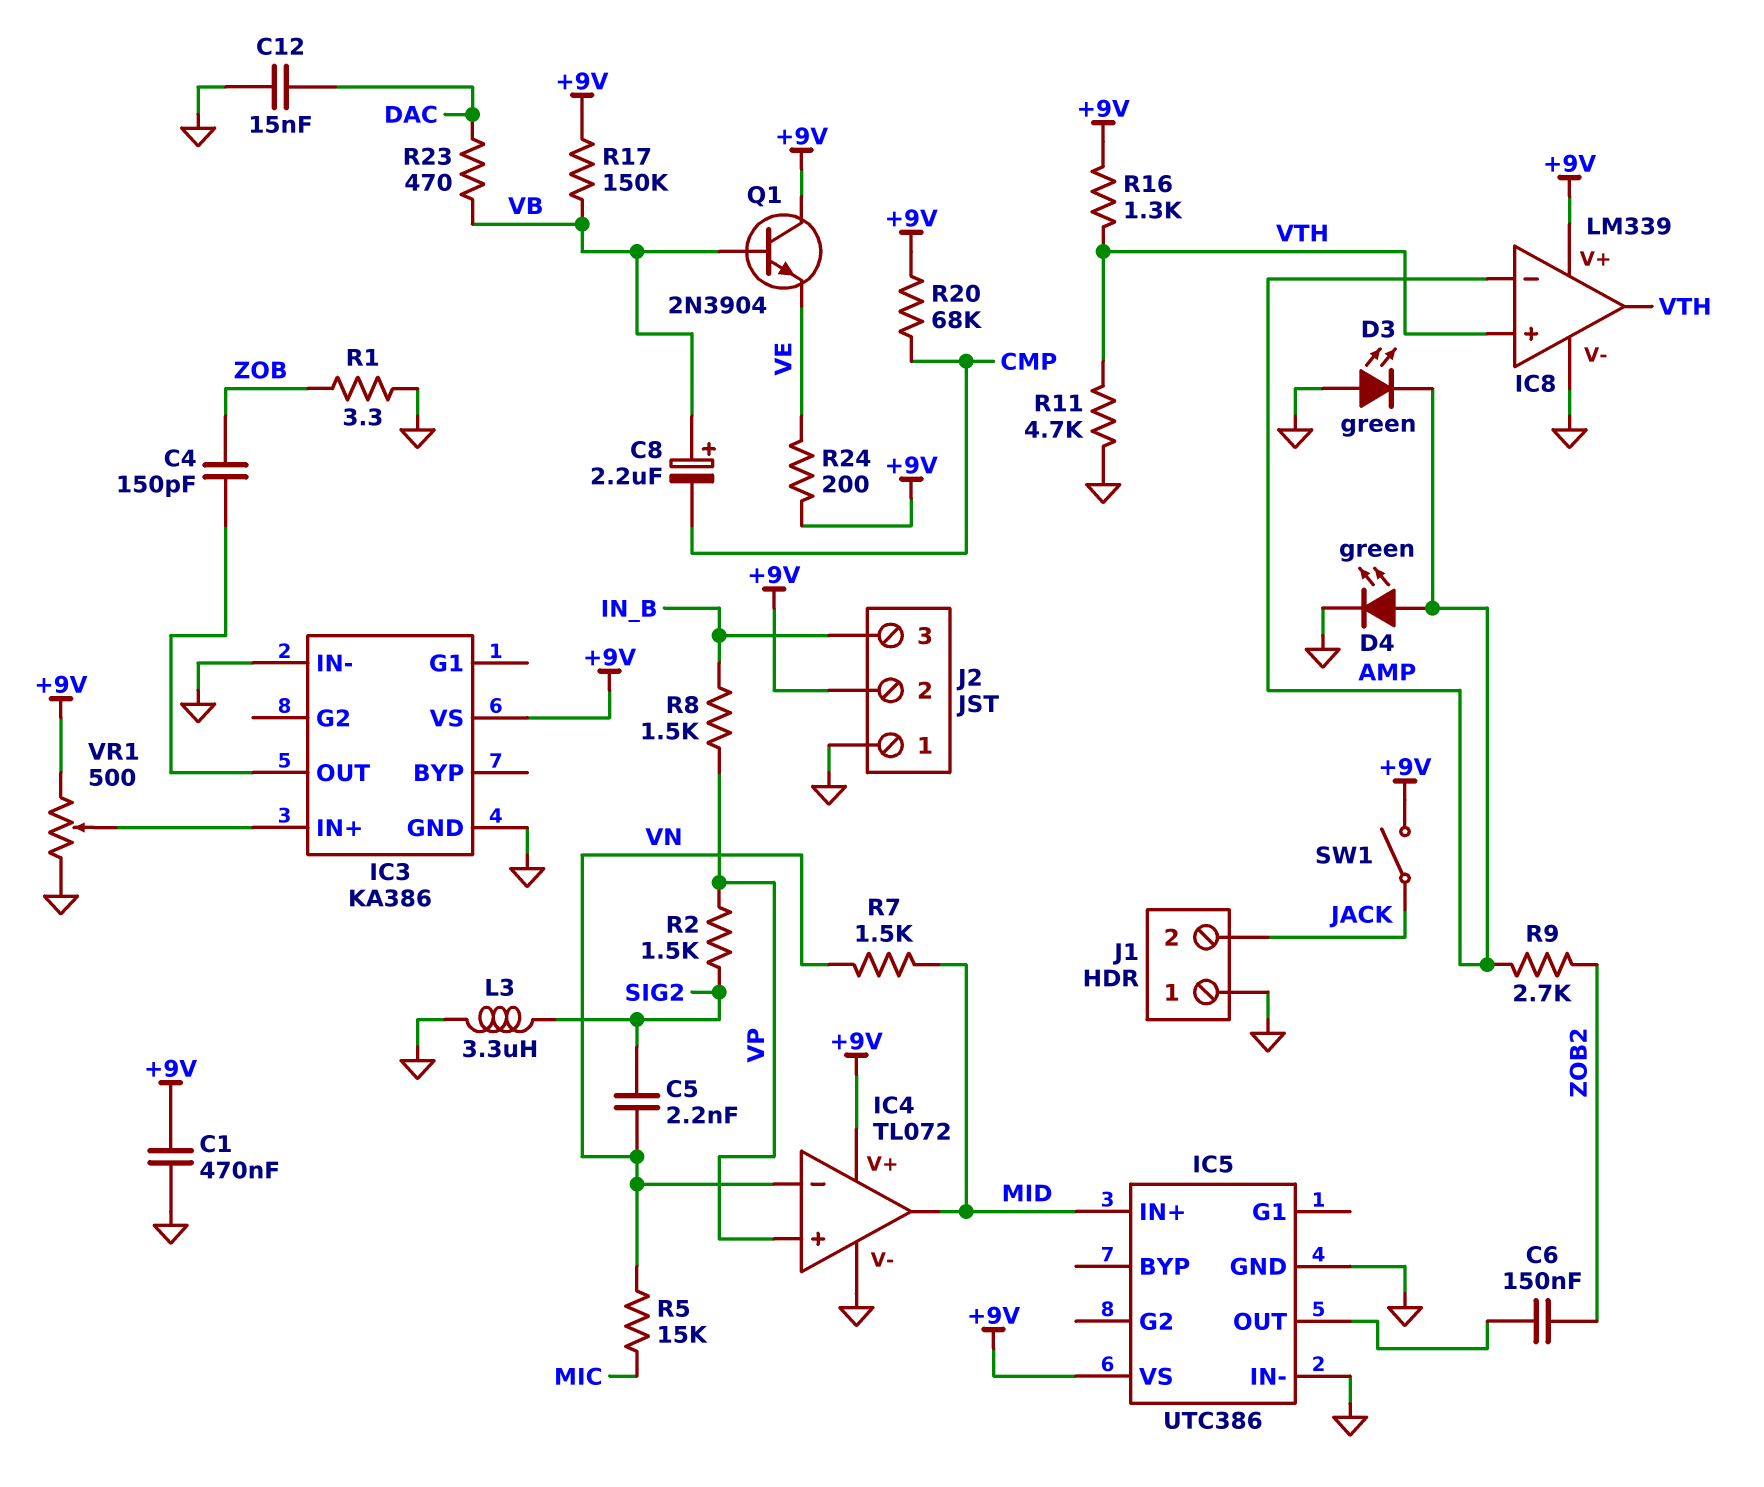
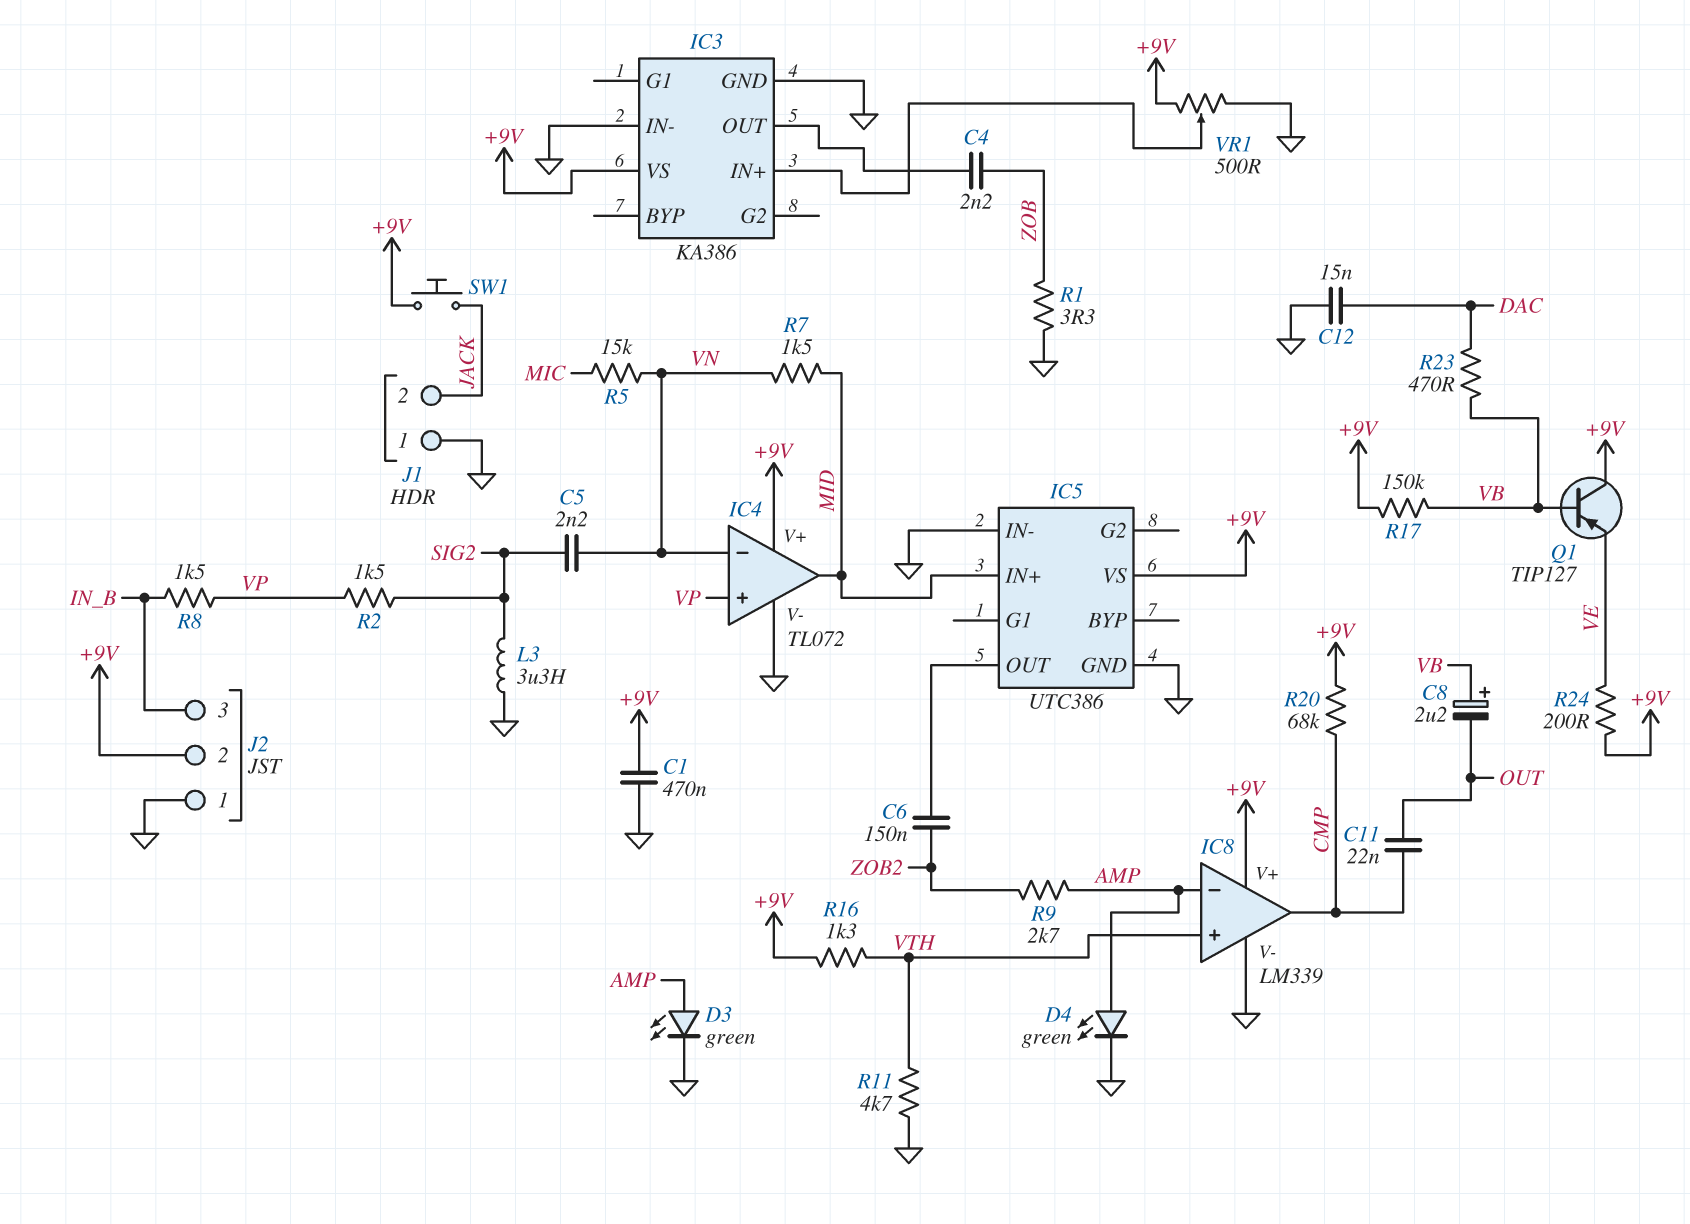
C4: 150pF (IC3/OUT, ZOB) -> 2.2nF (IC3/OUT, ZOB)
C8: 2.2uF (plus VB, minus CMP) -> 2.2uF (plus VB, minus OUT)
C11: none -> 22nF (CMP, OUT)
D3: LED green (A GND, K AMP) -> LED green (A AMP, K GND)
IC8 pin out: VTH -> CMP
Q1: NPN 2N3904 (B VB, C +9V, E VE) -> PNP TIP127 (B VB, C +9V, E VE)
SW1: switch (+9V, JACK) -> button (+9V, JACK)

